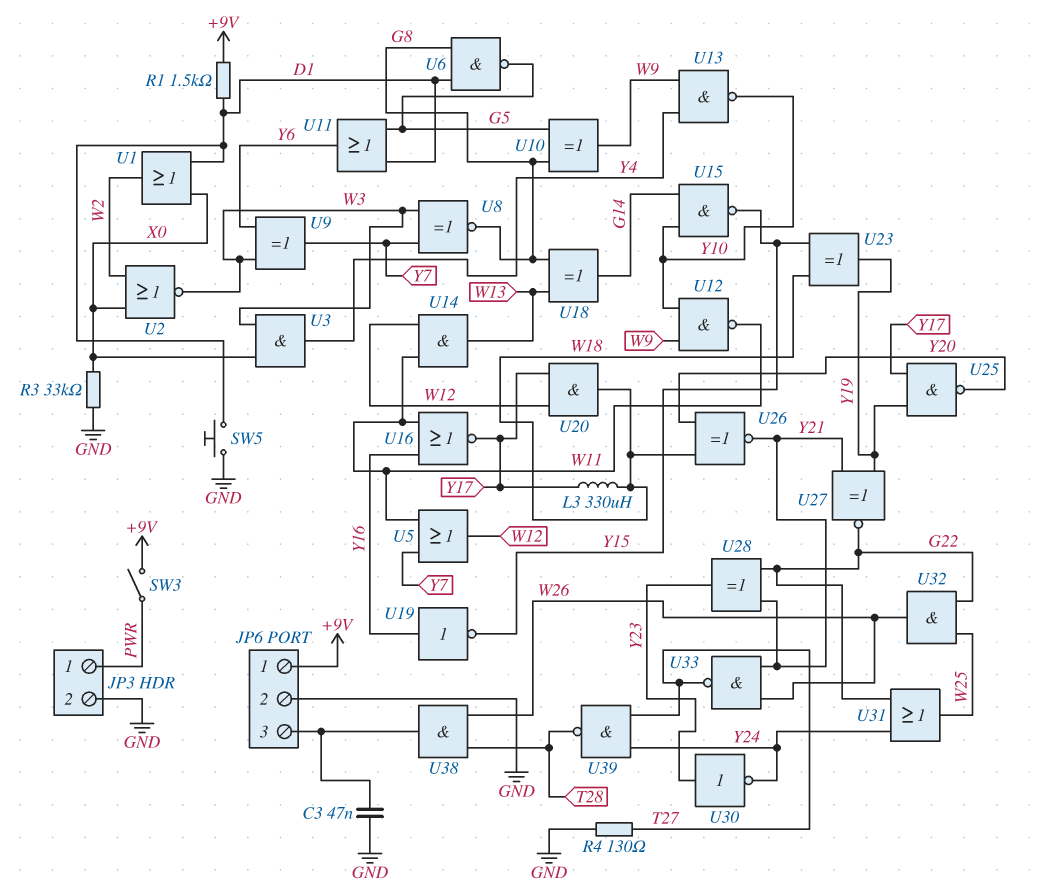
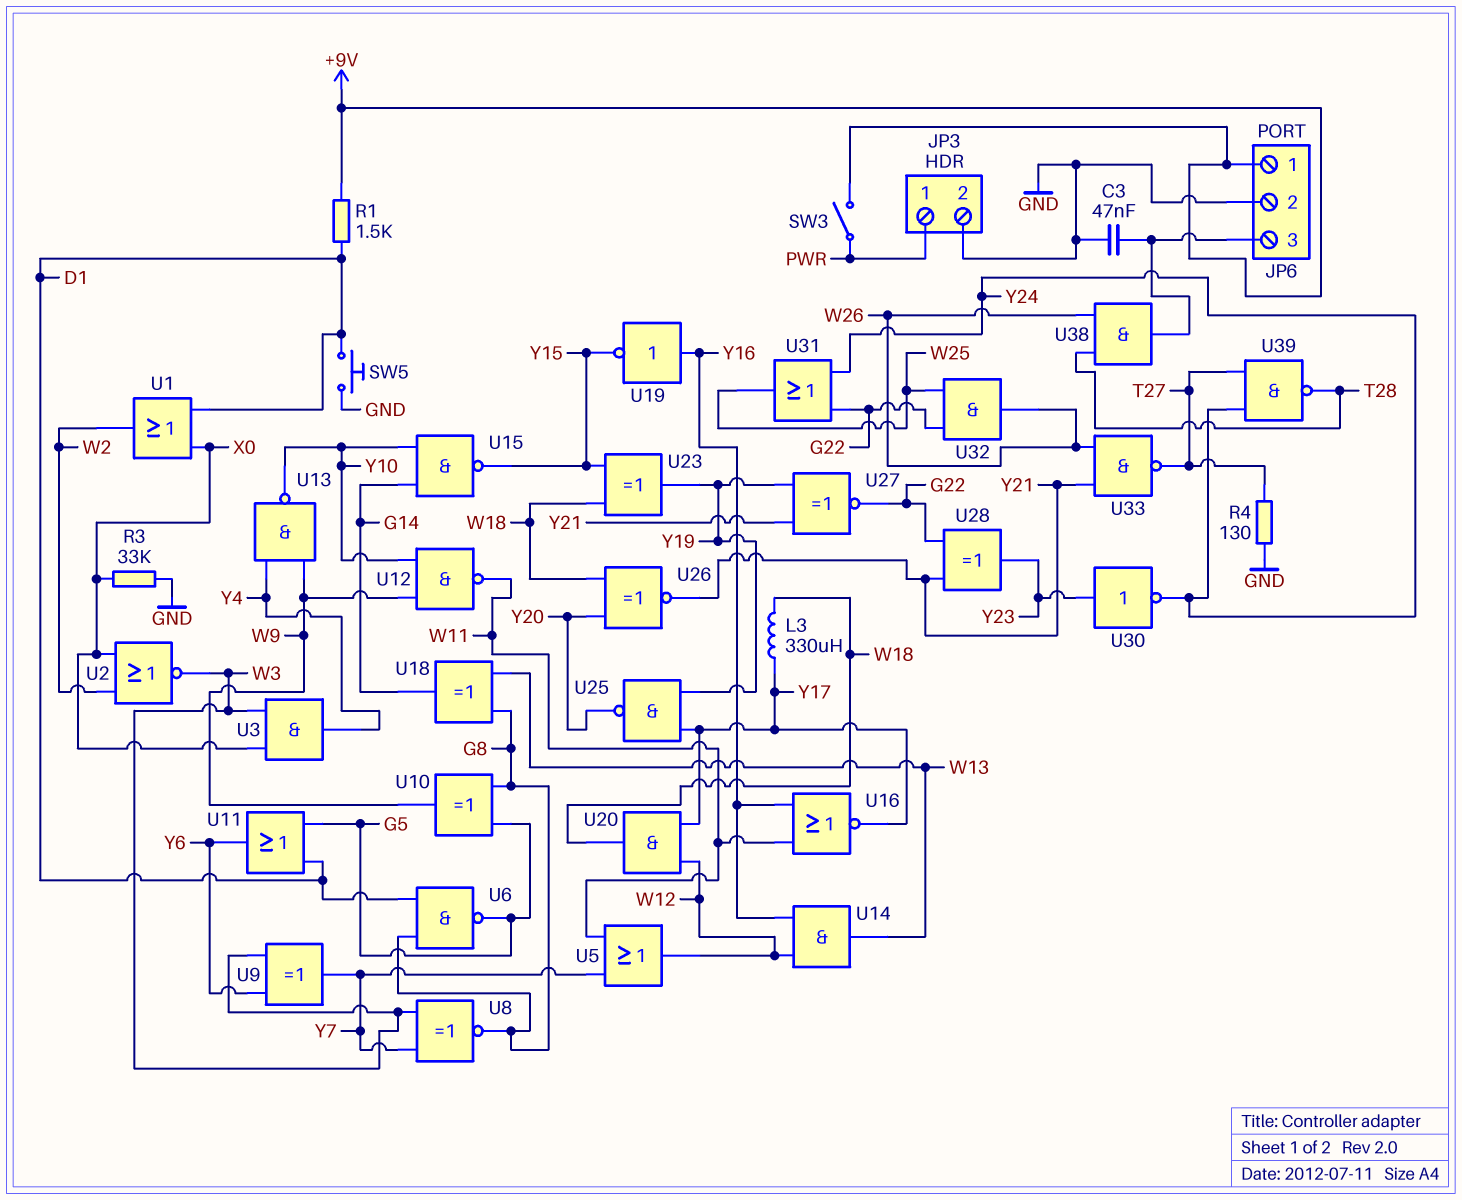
U14: AND (in W11, in W12, out W13) -> AND (in W12, in Y16, out W13)

